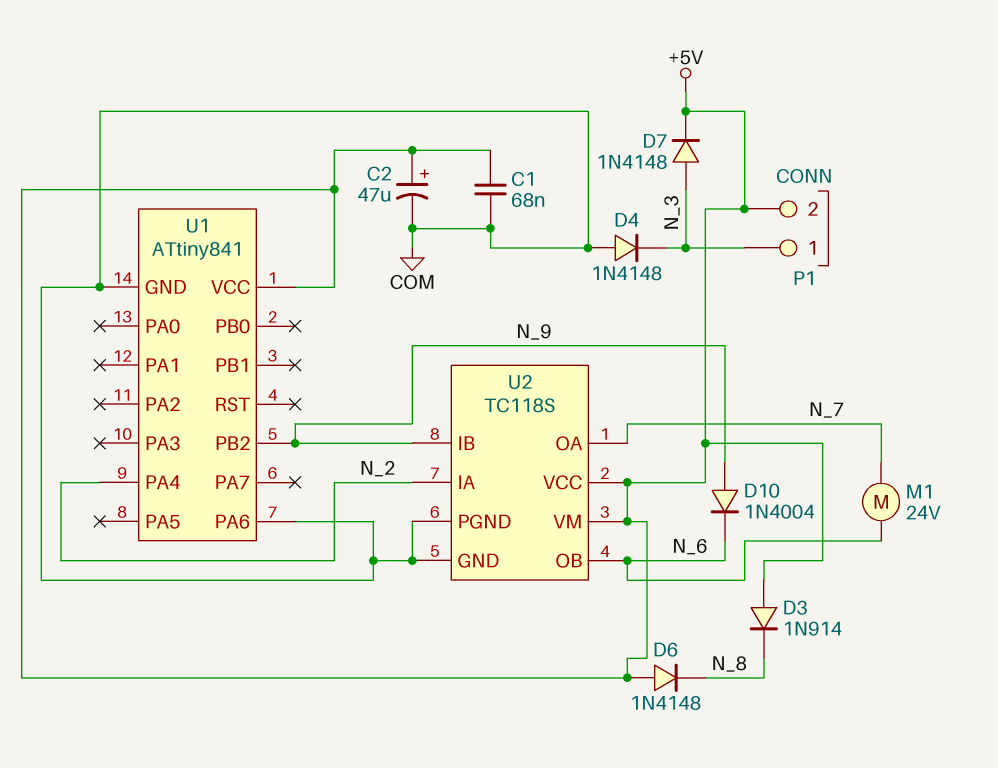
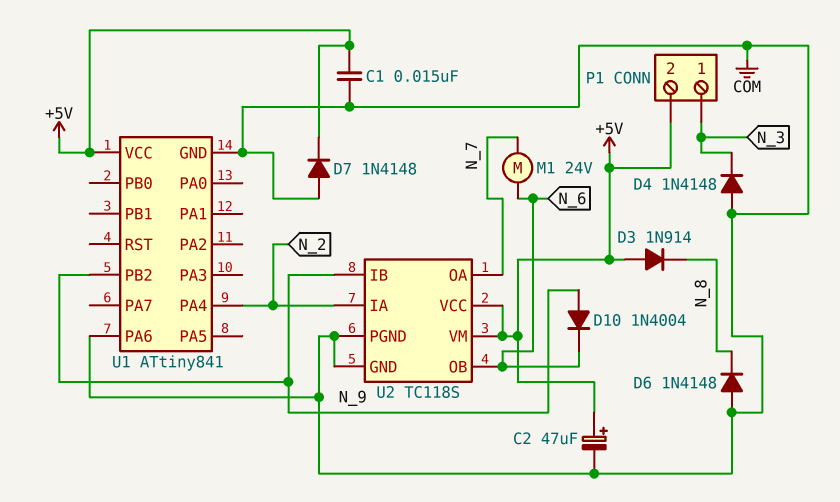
C1: 68nF (+5V, COM) -> 15nF (+5V, COM)
D6: diode 1N4148 (A +5V, K N_8) -> diode 1N4148 (A COM, K N_8)
D7: diode 1N4148 (A N_3, K +5V) -> diode 1N4148 (A COM, K +5V)

